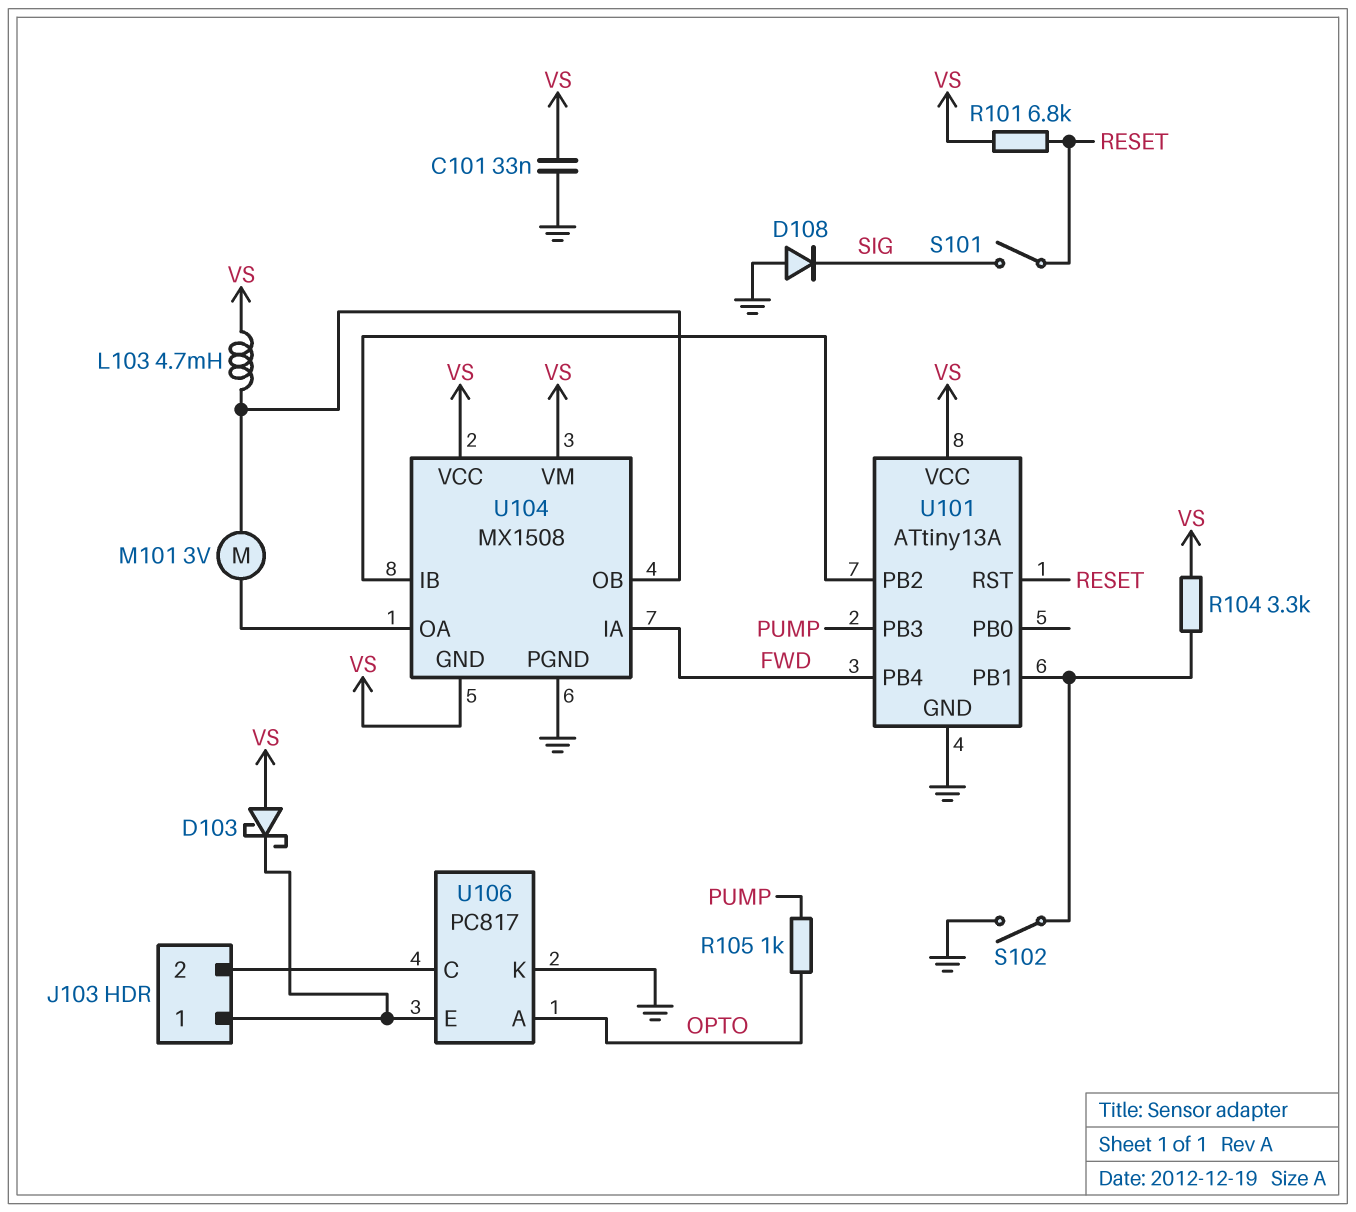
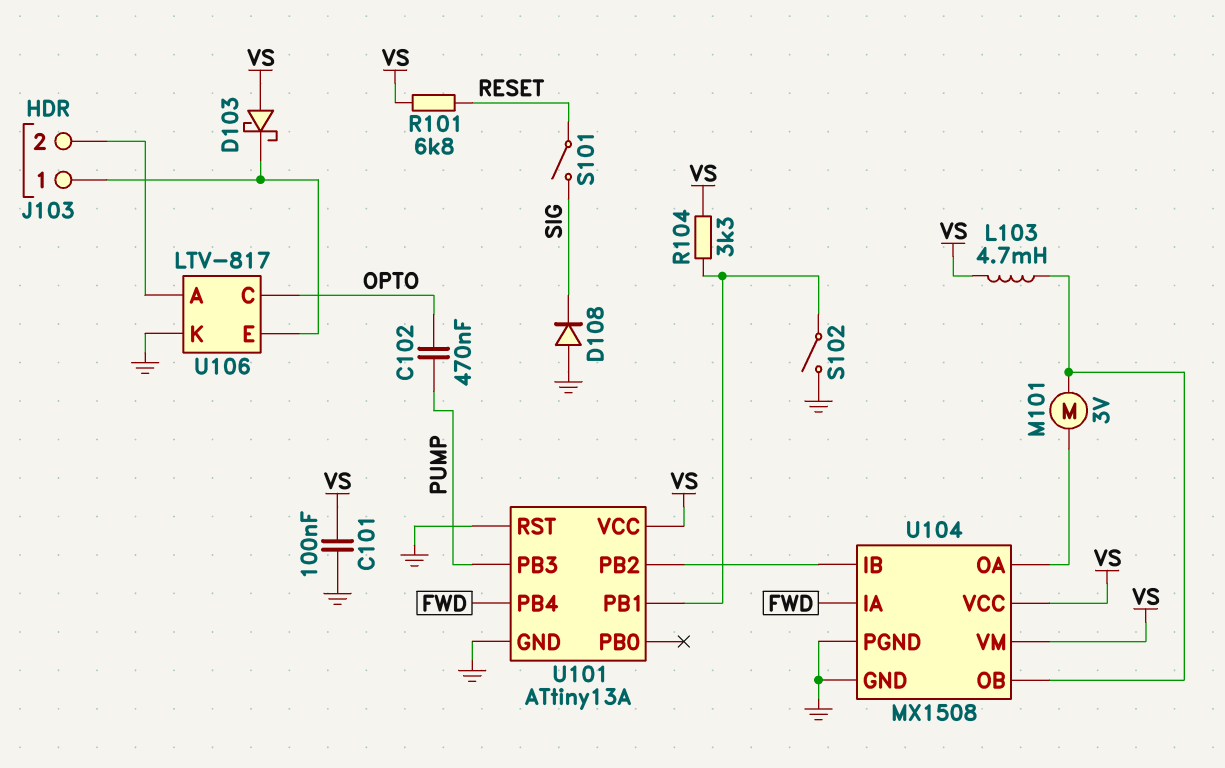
C101: 33nF (GND, VS) -> 100nF (GND, VS)
C102: none -> 470nF (OPTO, PUMP)
R105: 1k (OPTO, PUMP) -> none
U101 pin RST: RESET -> GND
U104 pin GND: VS -> GND
U106: PC817 -> LTV-817
U106 pin A: OPTO -> J103/2
U106 pin C: J103/2 -> OPTO

